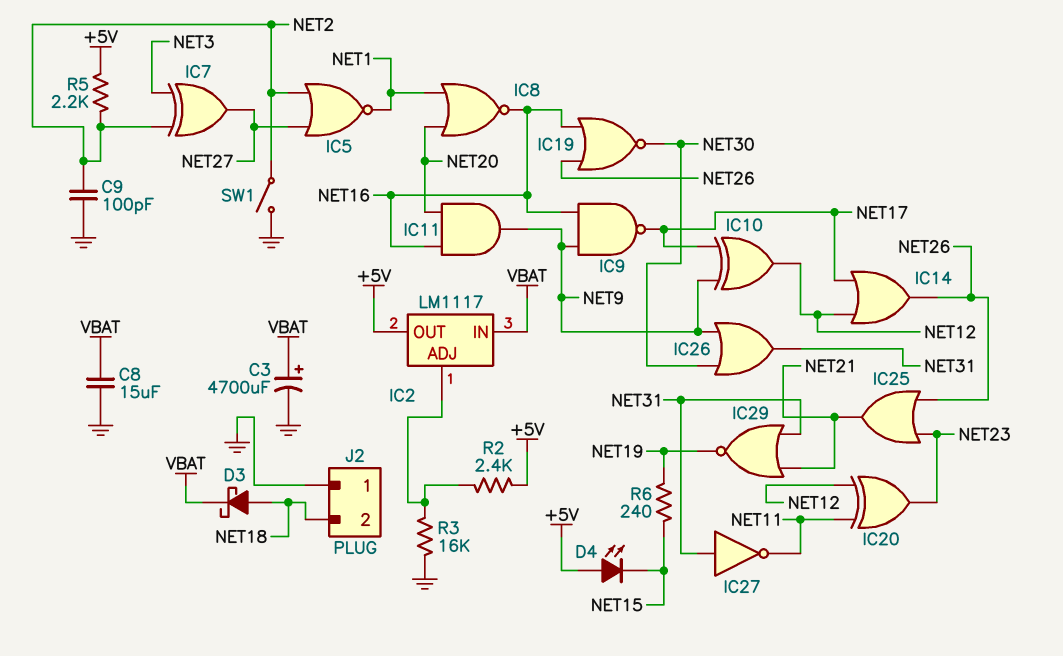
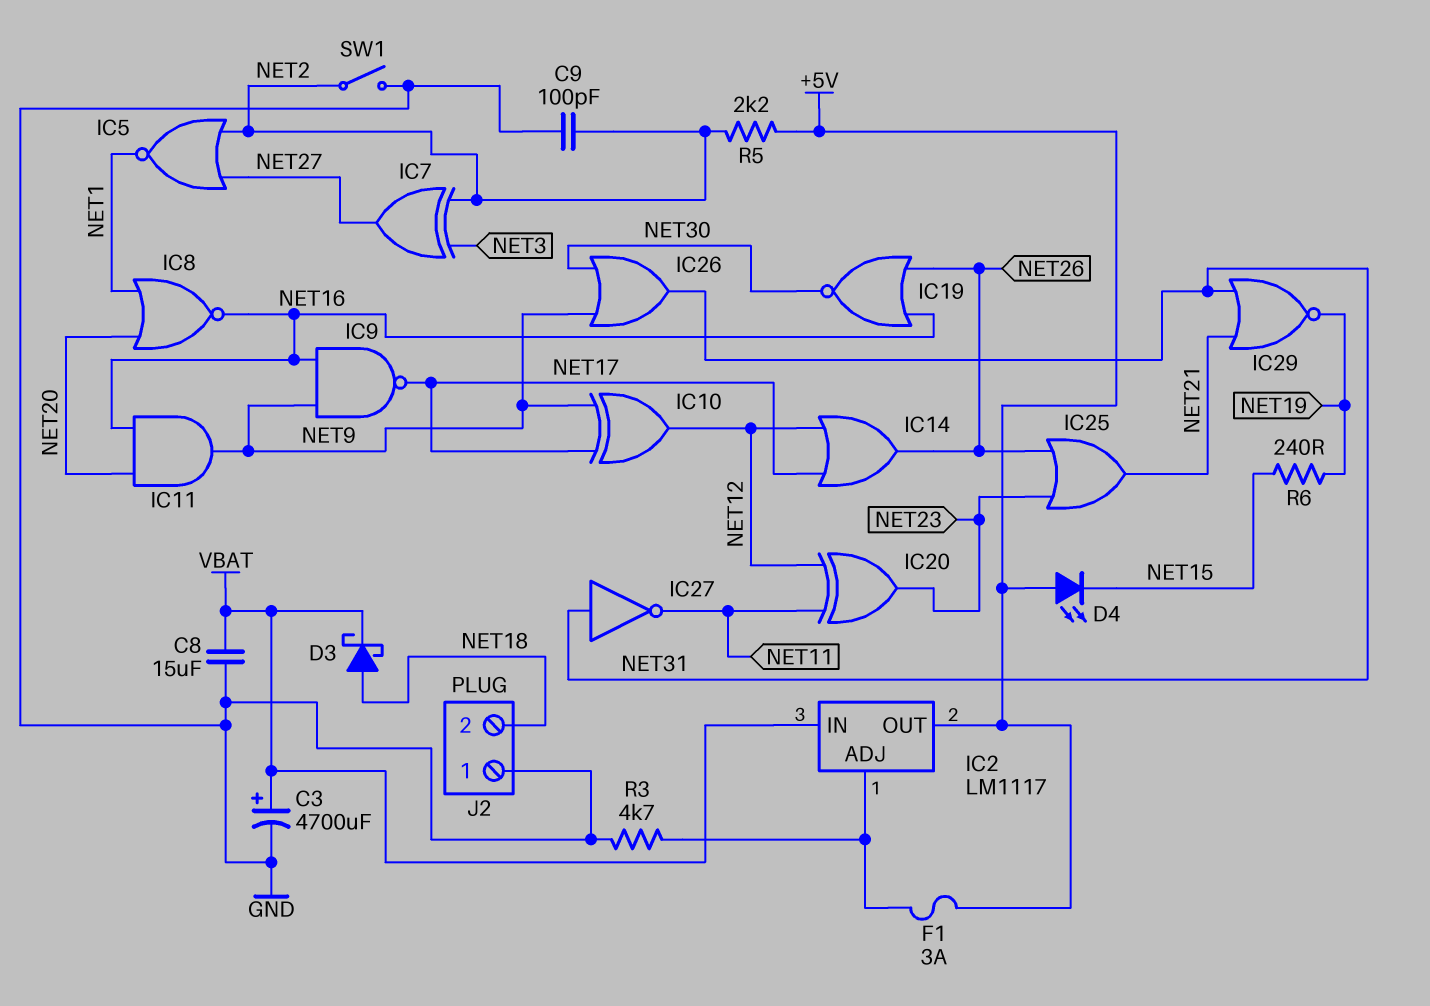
F1: none -> 3A (+5V, IC2/ADJ)
R2: 2.4k (+5V, IC2/ADJ) -> none
R3: 16k (GND, IC2/ADJ) -> 4.7k (GND, IC2/ADJ)

